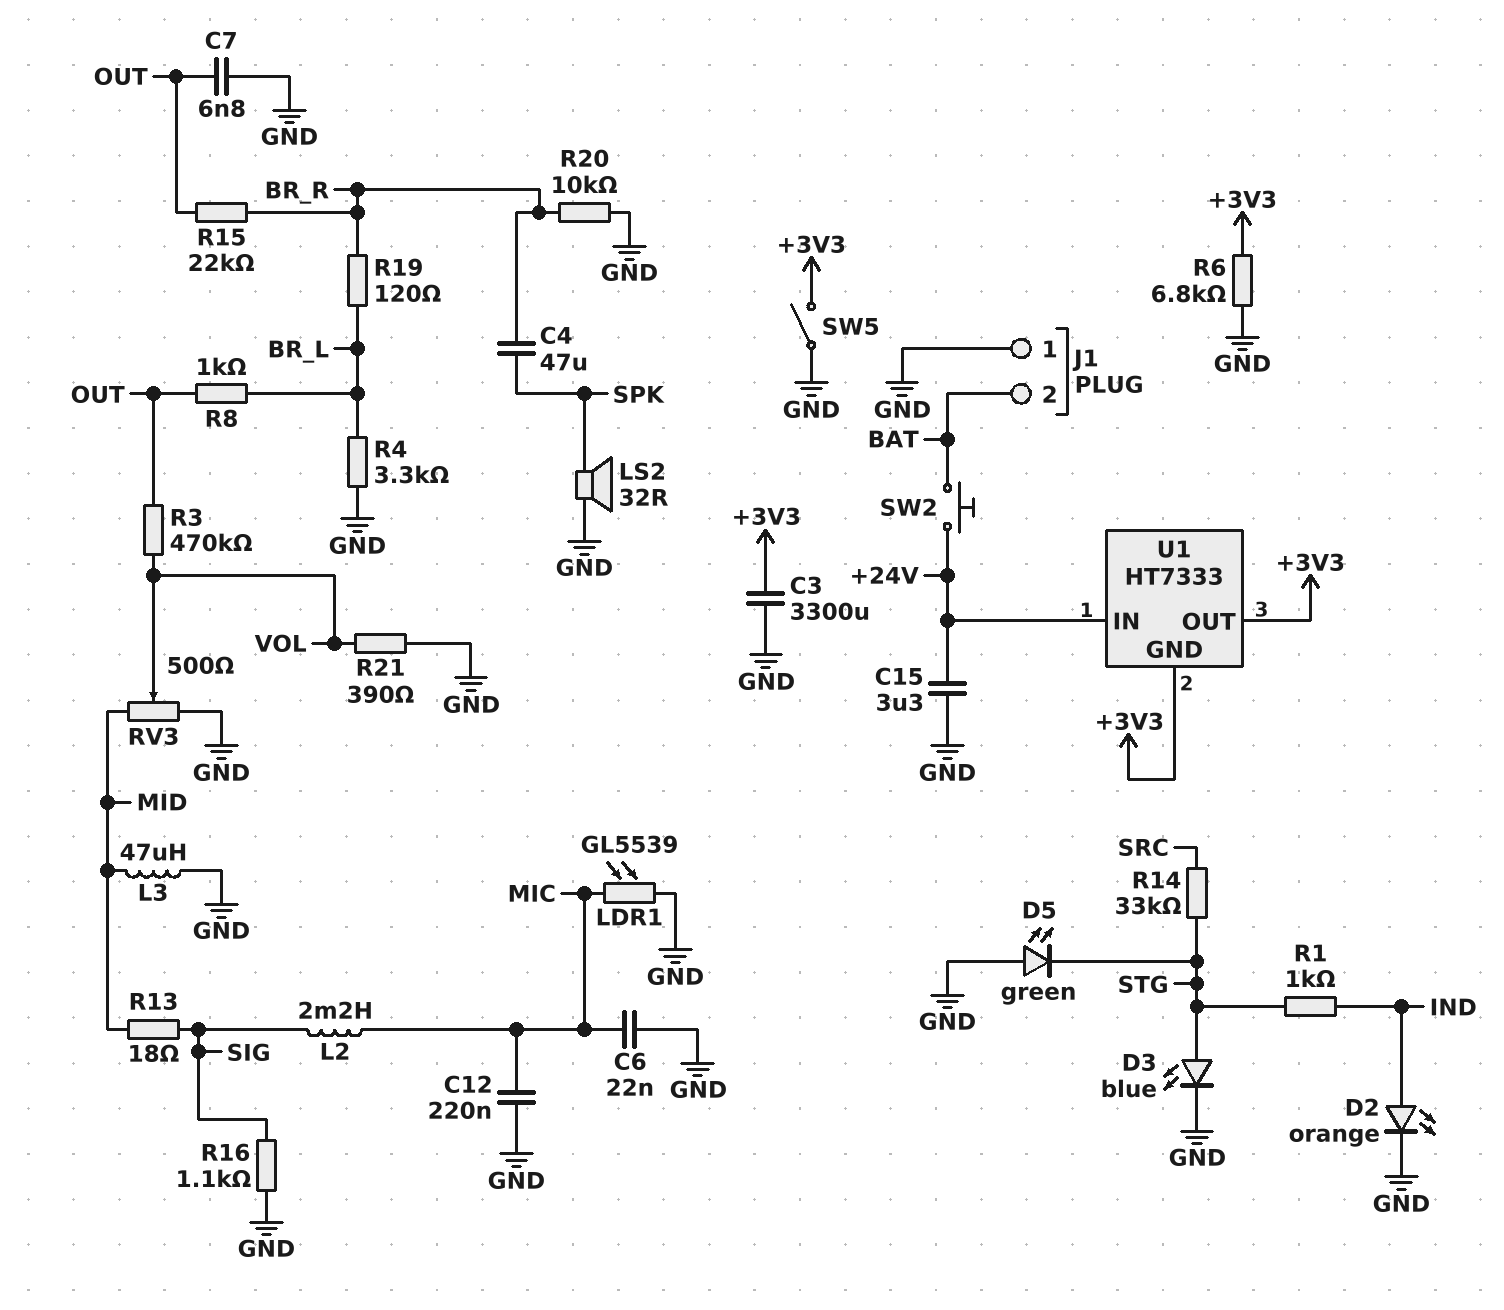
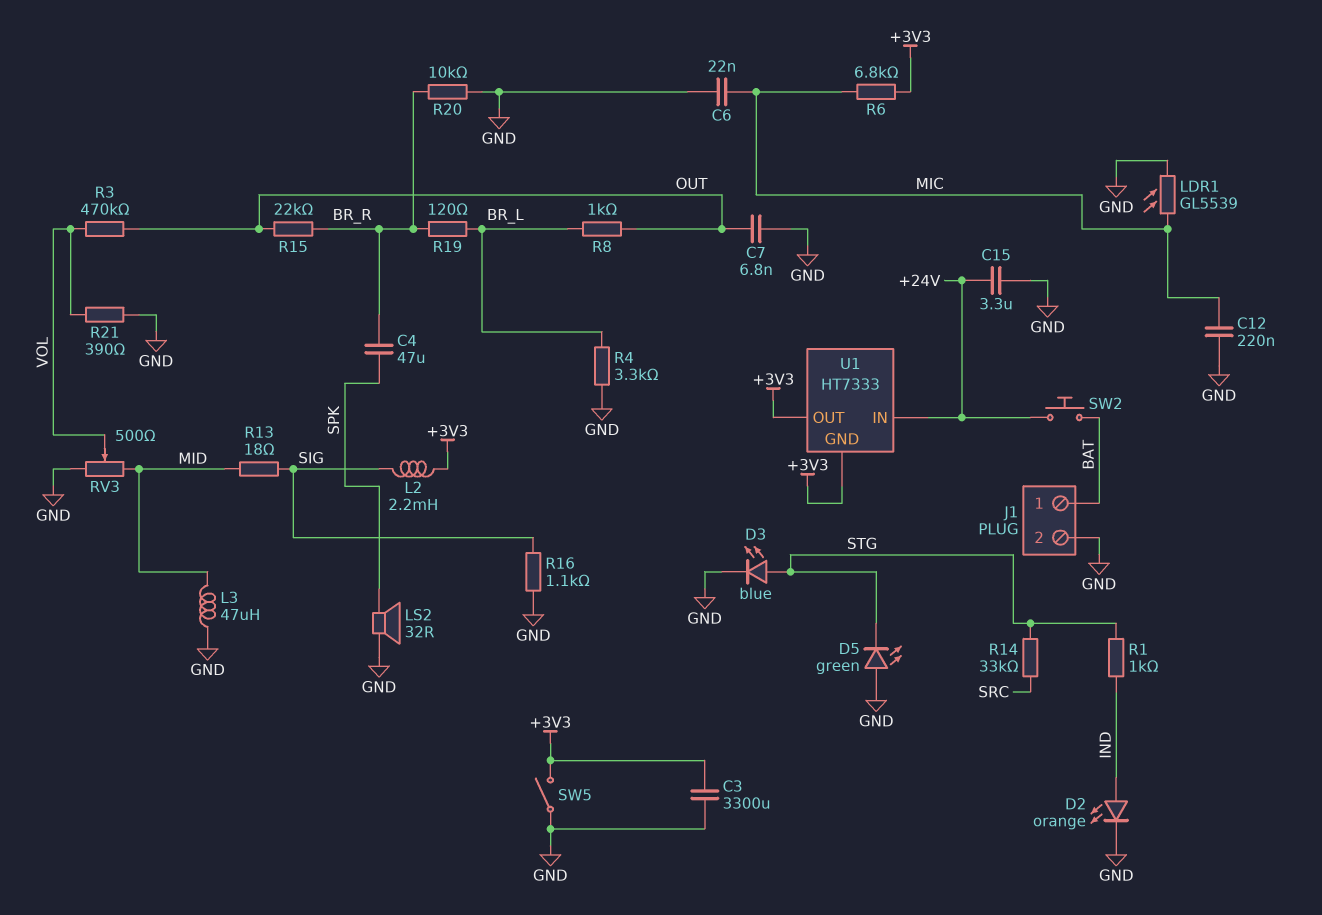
J1 pin 1: GND -> BAT
J1 pin 2: BAT -> GND
L2: 2.2mH (MIC, SIG) -> 2.2mH (+3V3, SIG)
R6: 6.8k (+3V3, GND) -> 6.8k (+3V3, MIC)

